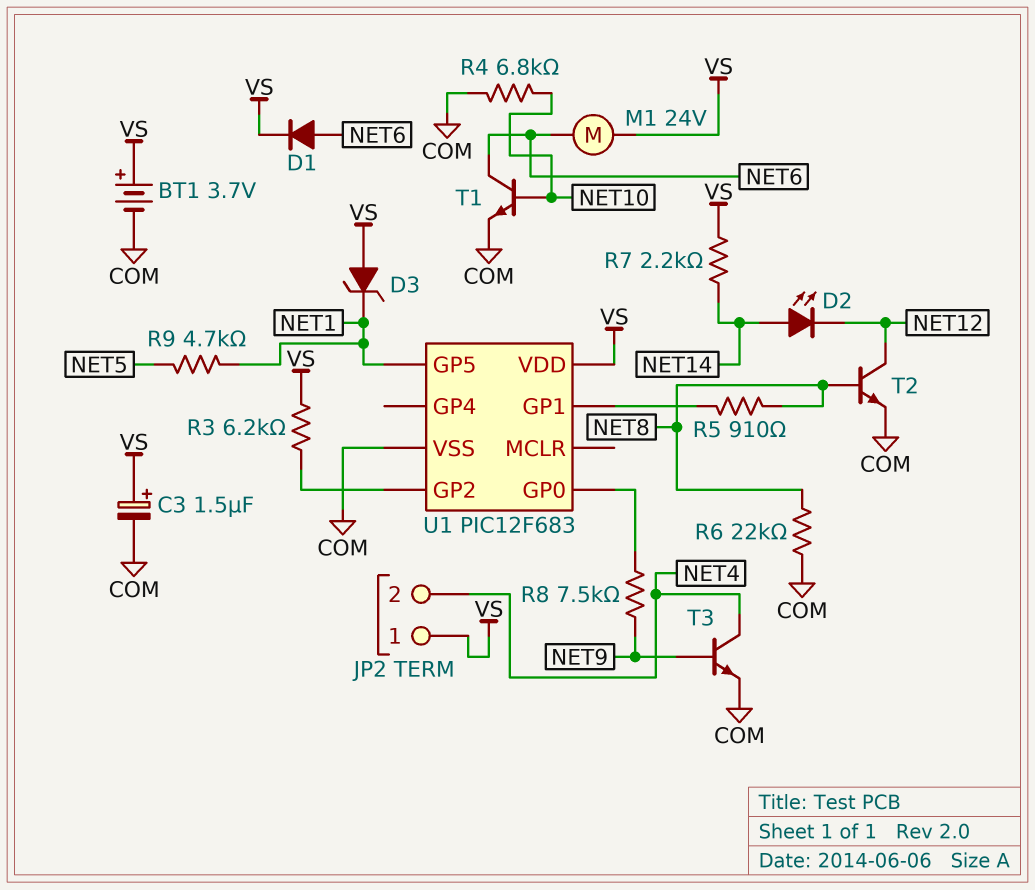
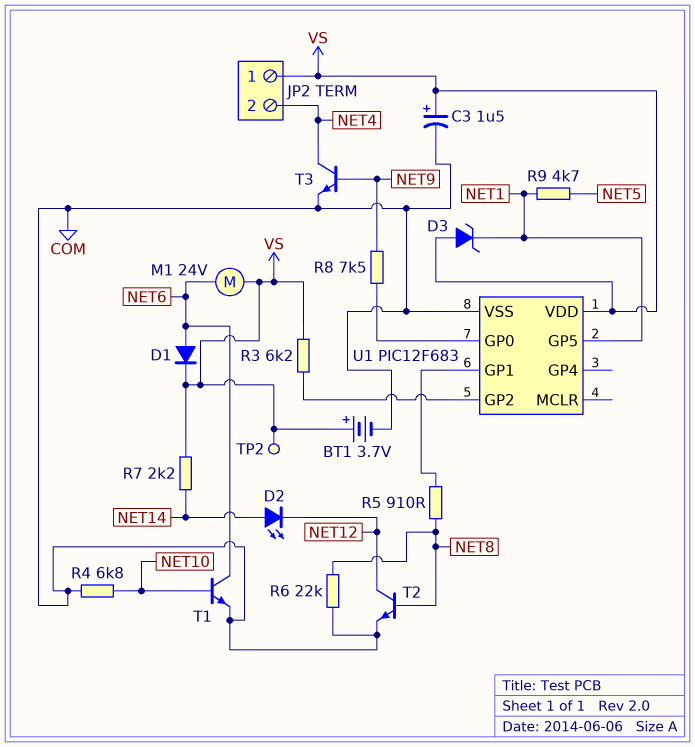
TP2: none -> test point (VS)

